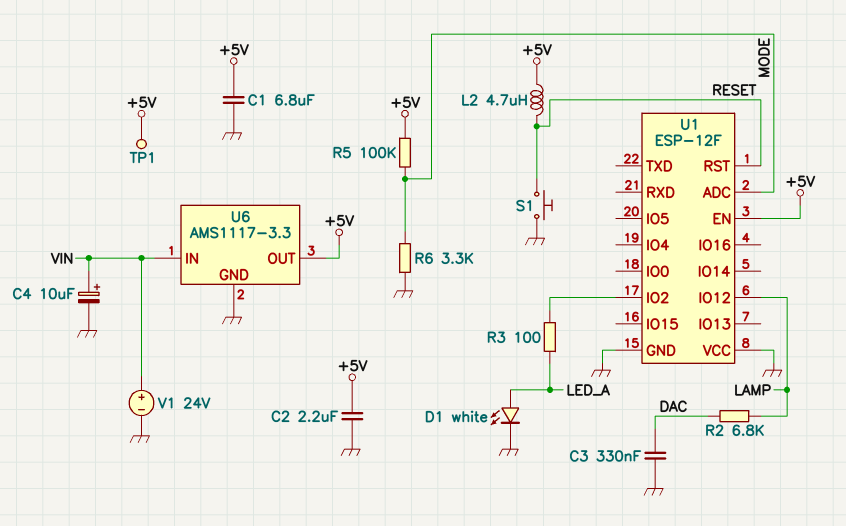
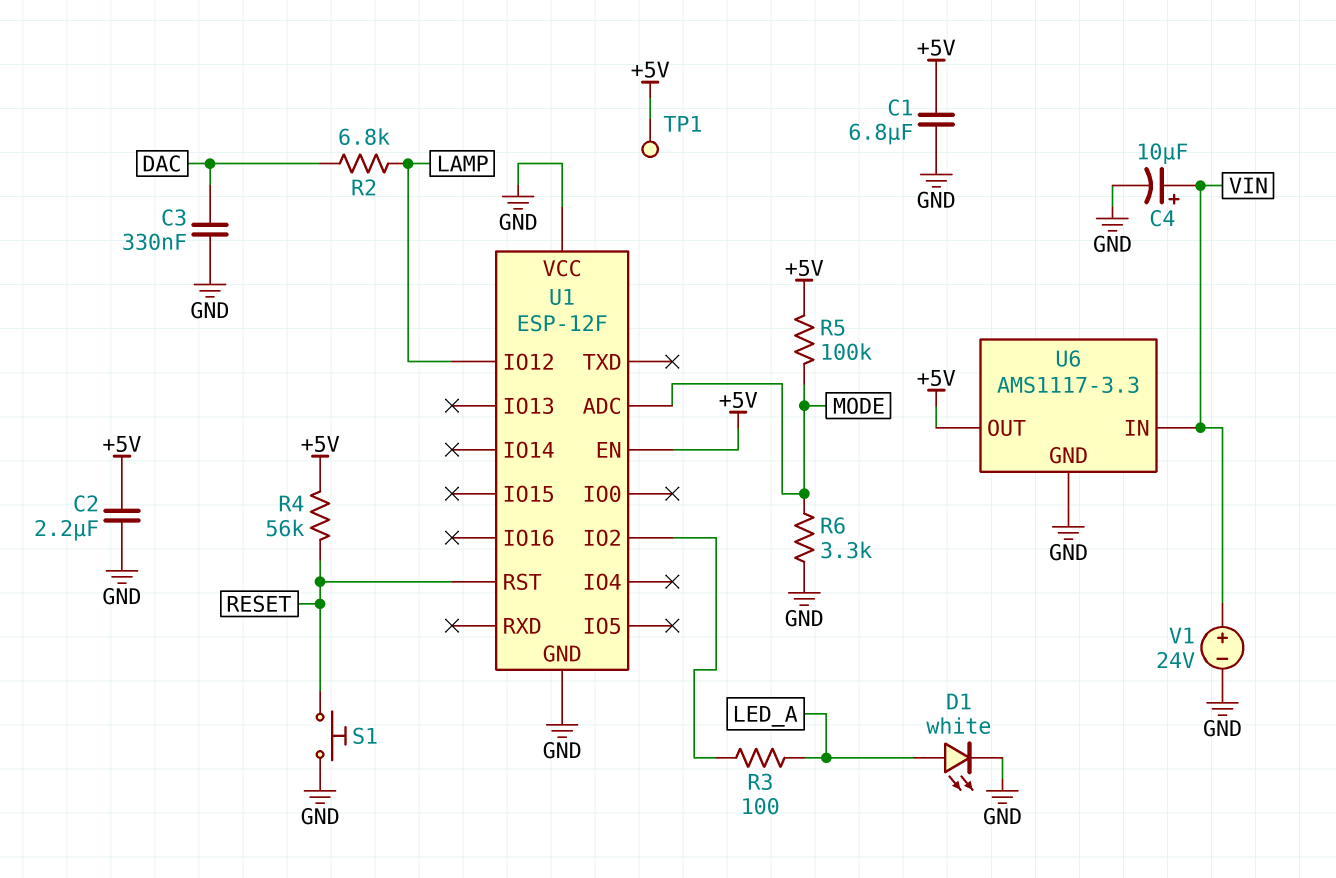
L2: 4.7uH (+5V, RESET) -> none
R4: none -> 56k (+5V, RESET)

